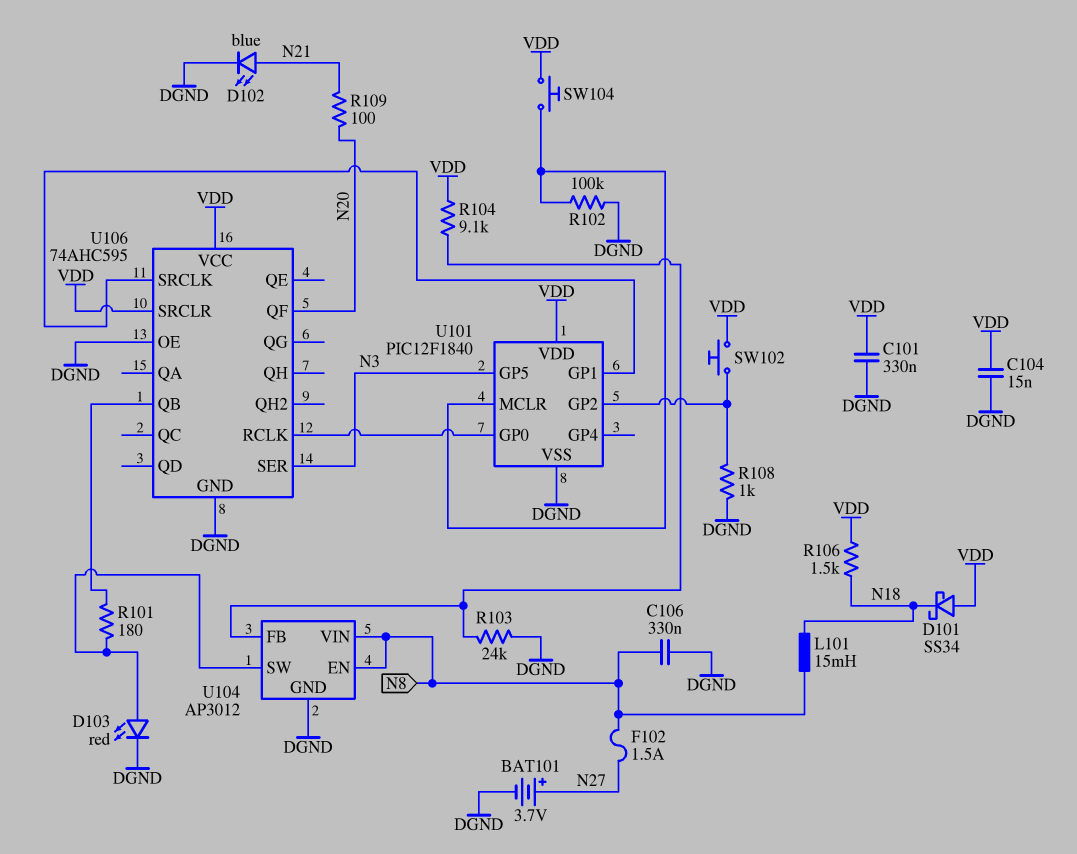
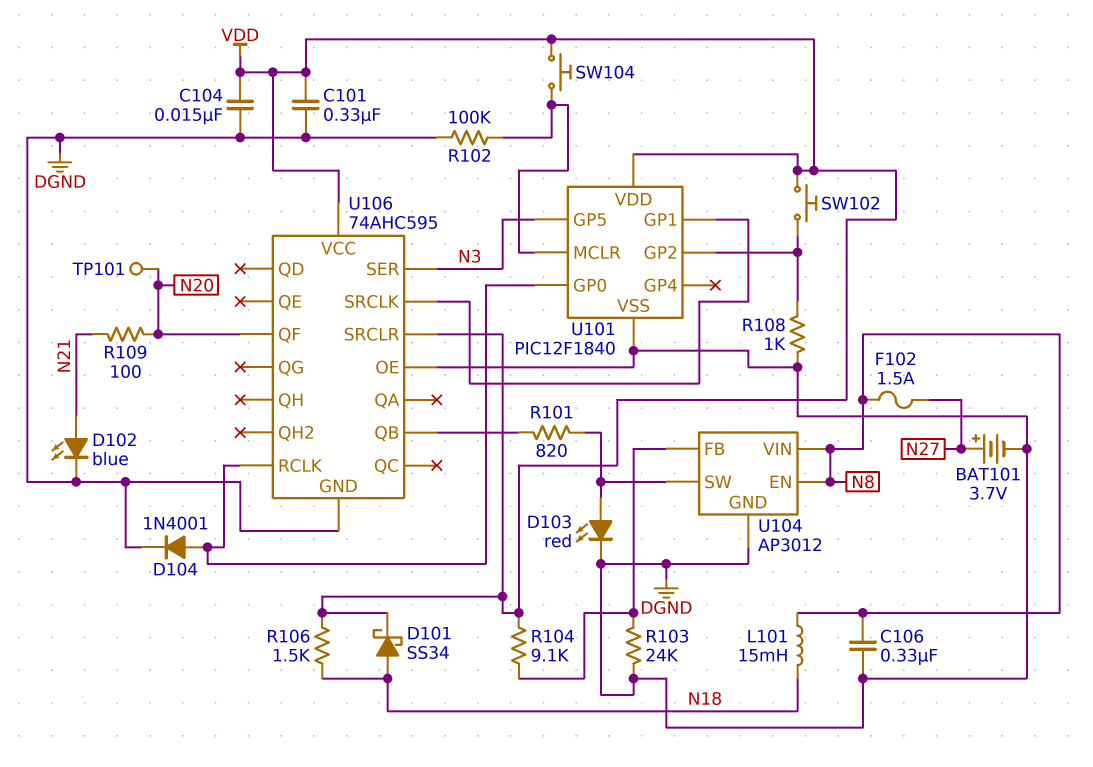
D101: schottky SS34 (A VDD, K N18) -> schottky SS34 (A N18, K VDD)
D104: none -> diode 1N4001 (A U101/GP0, K DGND)
R101: 180 (U104/SW, U106/QB) -> 820 (U104/SW, U106/QB)
TP101: none -> test point (N20)

